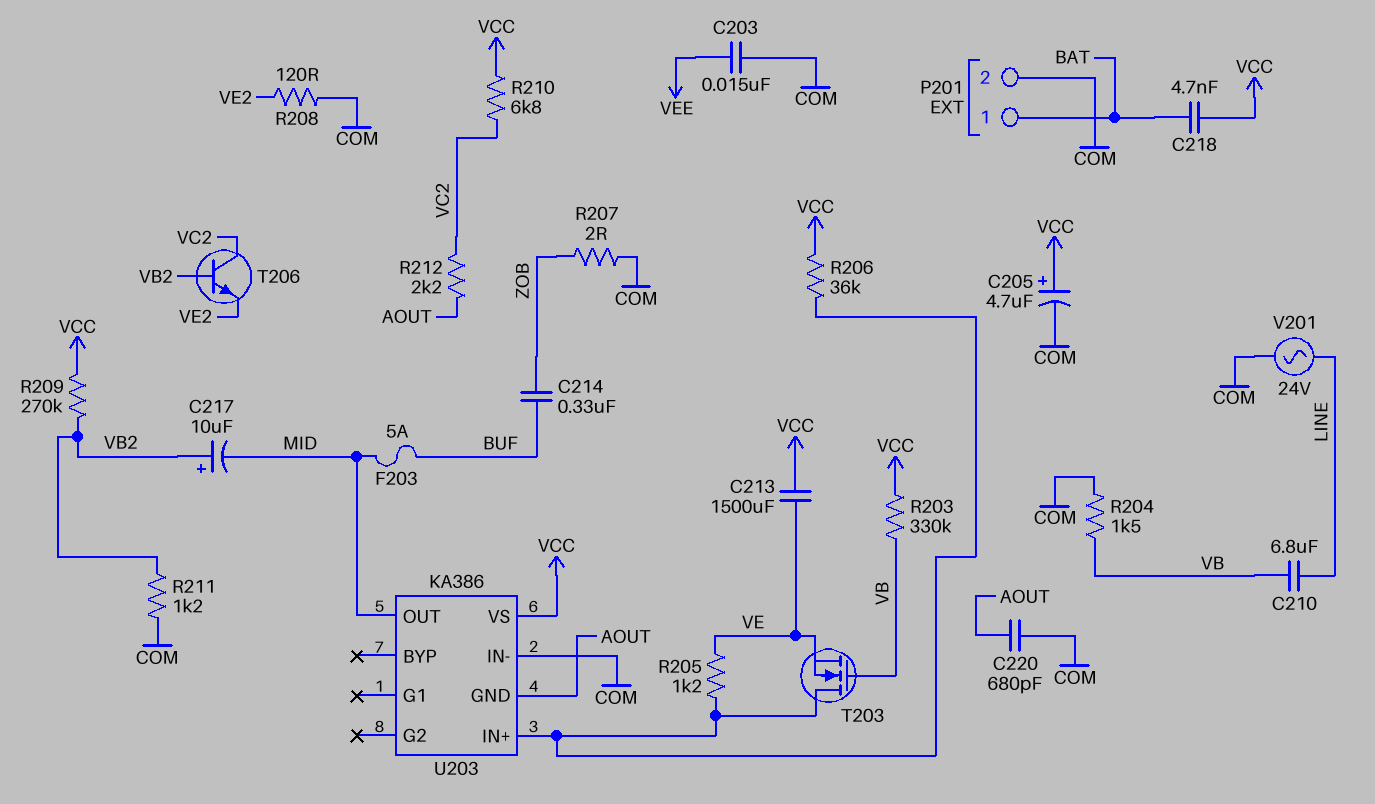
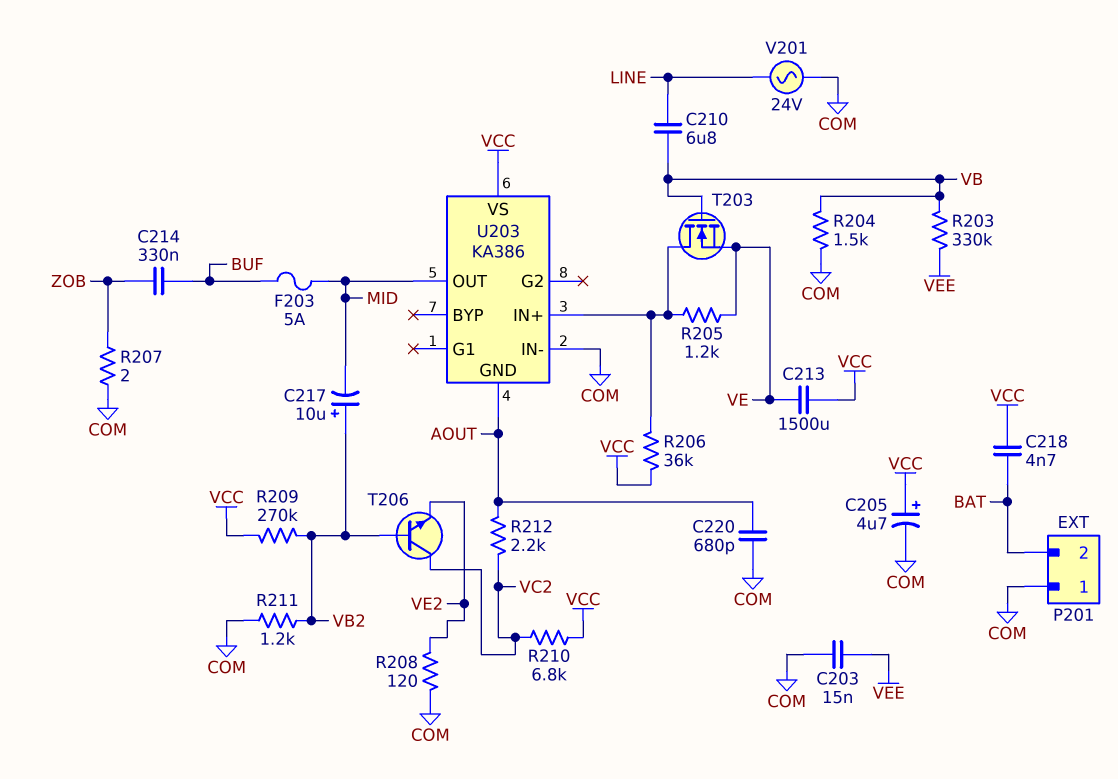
P201 pin 1: BAT -> COM
P201 pin 2: COM -> BAT
R203: 330k (VB, VCC) -> 330k (VB, VEE)

